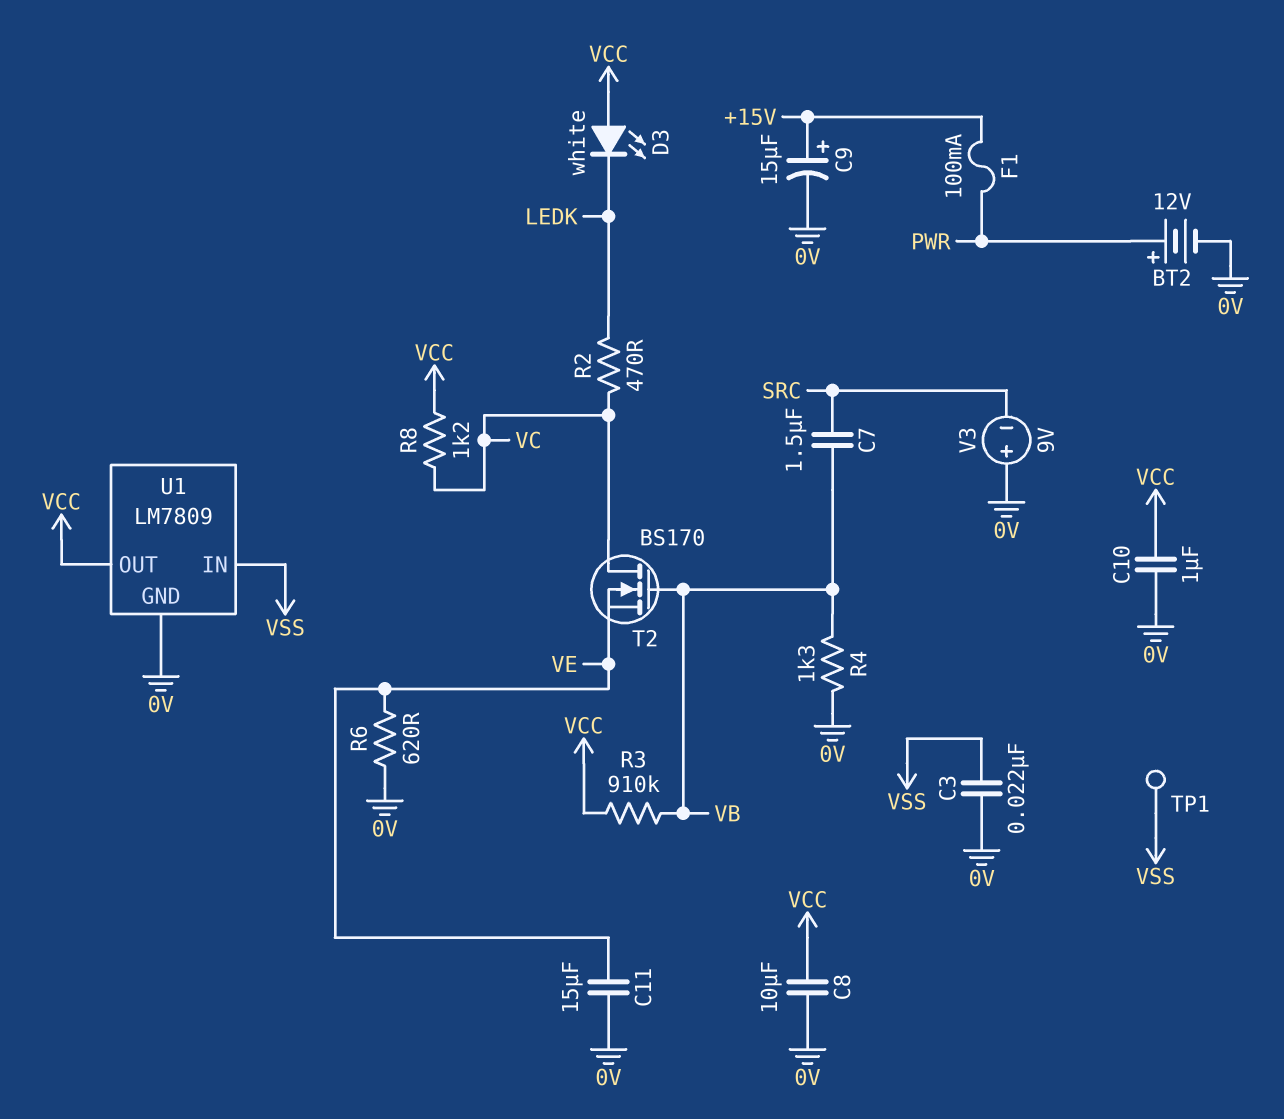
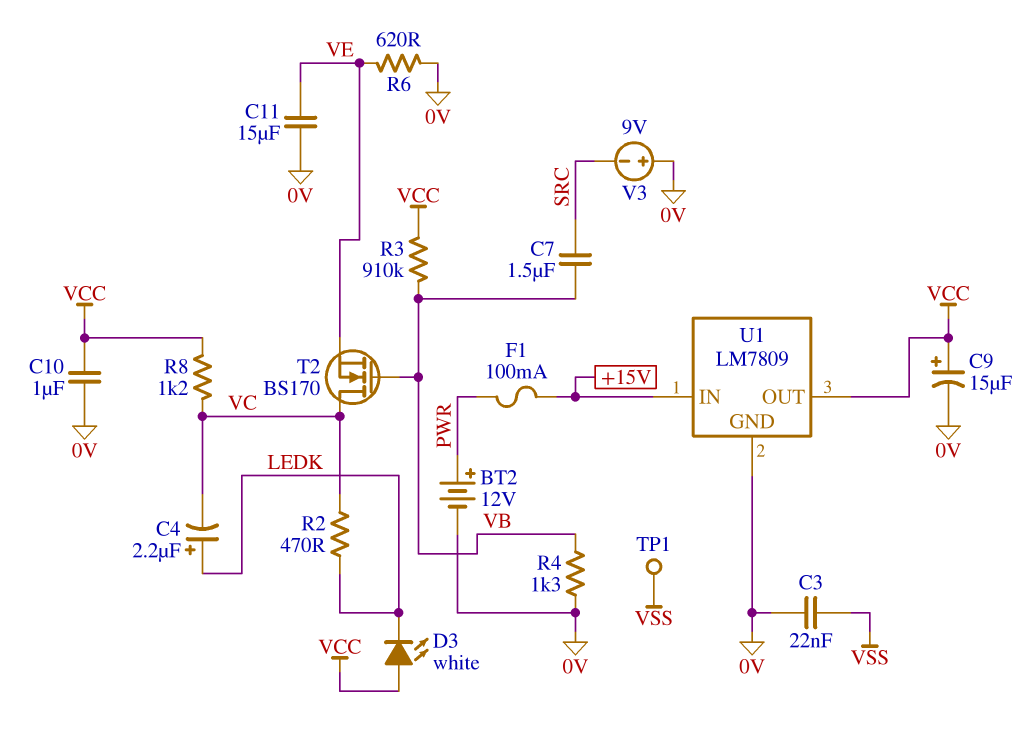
C4: none -> 2.2uF (plus LEDK, minus VC)
C8: 10uF (0V, VCC) -> none
C9: 15uF (plus +15V, minus 0V) -> 15uF (plus VCC, minus 0V)
U1 pin IN: VSS -> +15V

